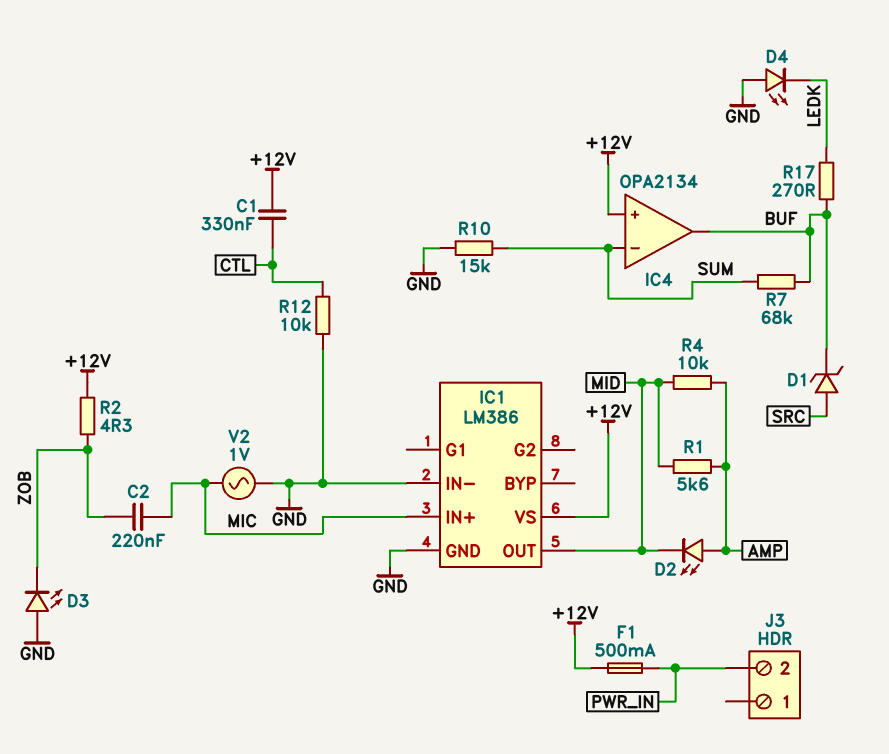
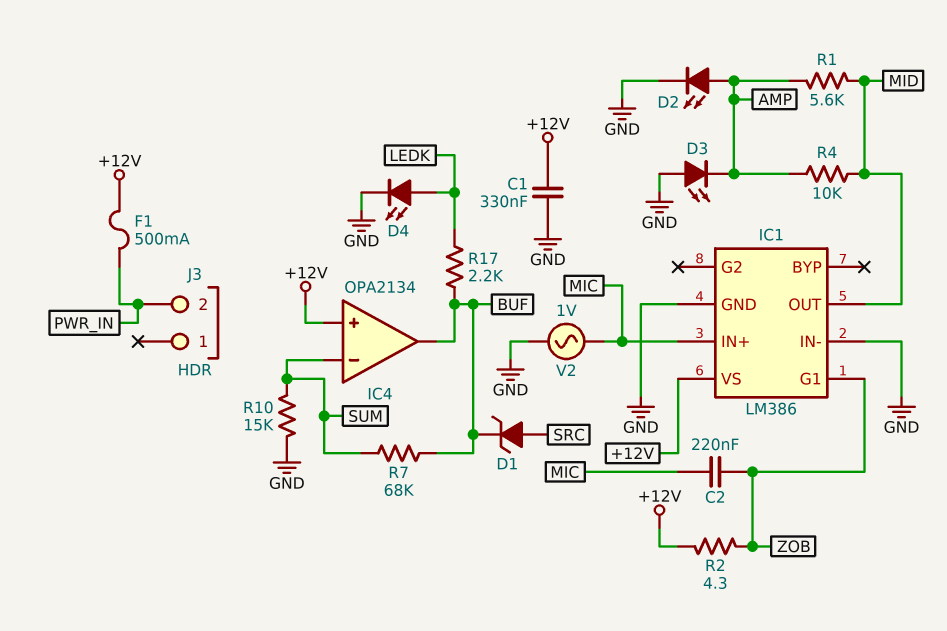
C1: 330nF (+12V, CTL) -> 330nF (+12V, GND)
D2: LED (A AMP, K MID) -> LED (A AMP, K GND)
D3: LED (A GND, K ZOB) -> LED (A GND, K AMP)
D4: LED (A GND, K LEDK) -> LED (A LEDK, K GND)
IC1 pin G1: none -> ZOB
R12: 10k (CTL, GND) -> none
R17: 270 (BUF, LEDK) -> 2.2k (BUF, LEDK)

